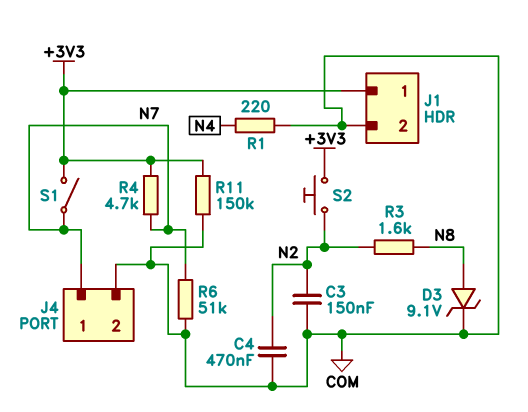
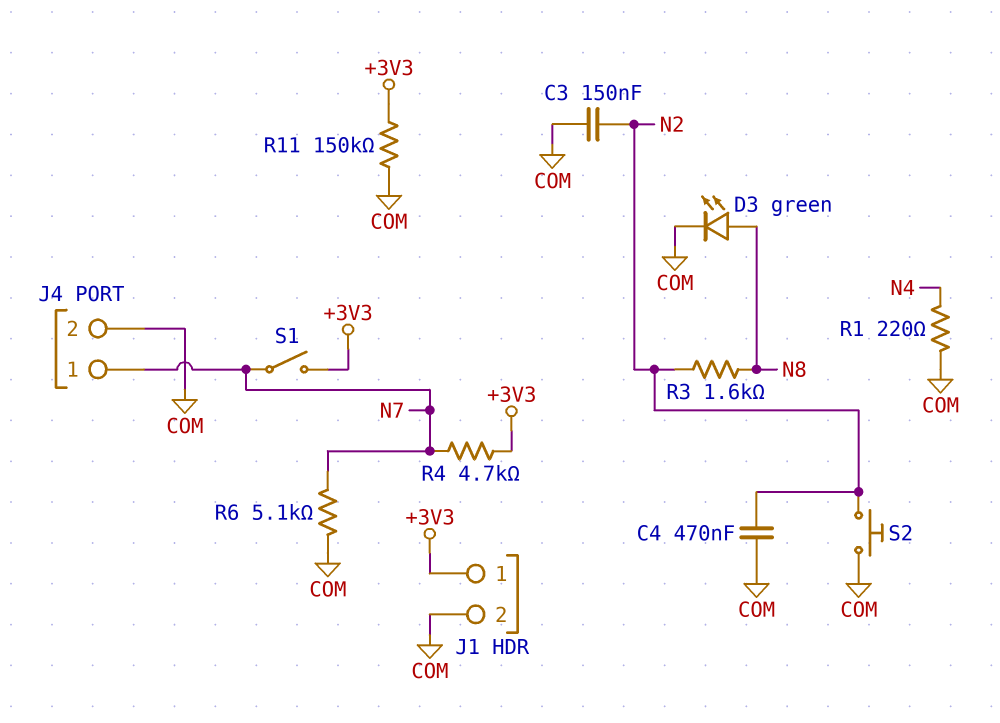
D3: zener 9.1V (A N8, K COM) -> LED green (A N8, K COM)
R6: 51k (COM, N7) -> 5.1k (COM, N7)
S2: button (+3V3, N2) -> button (COM, N2)

